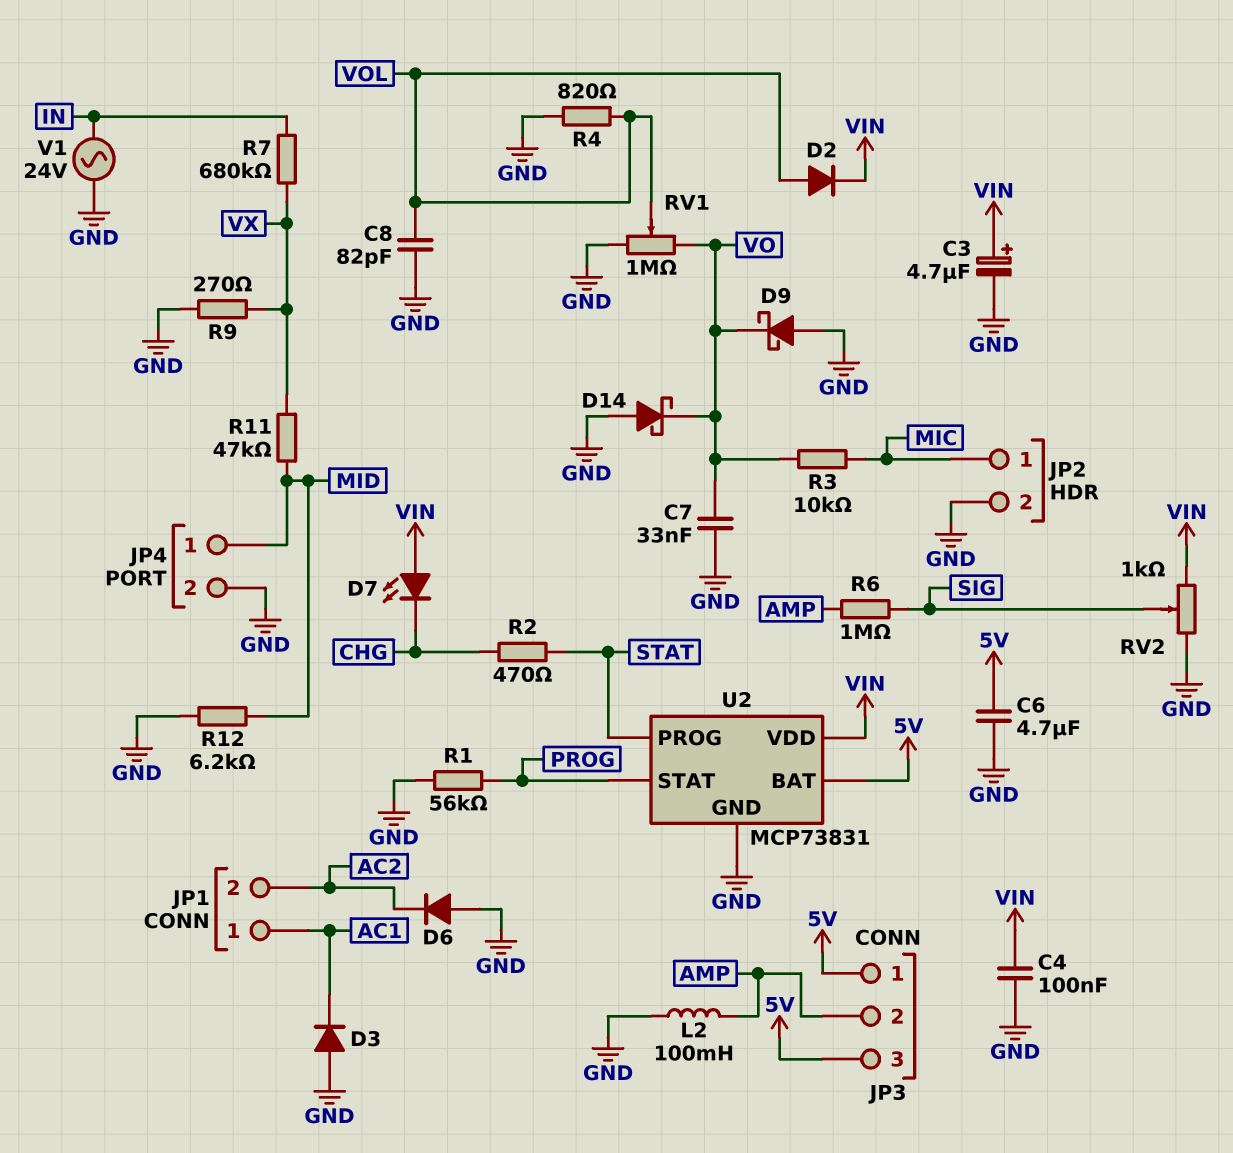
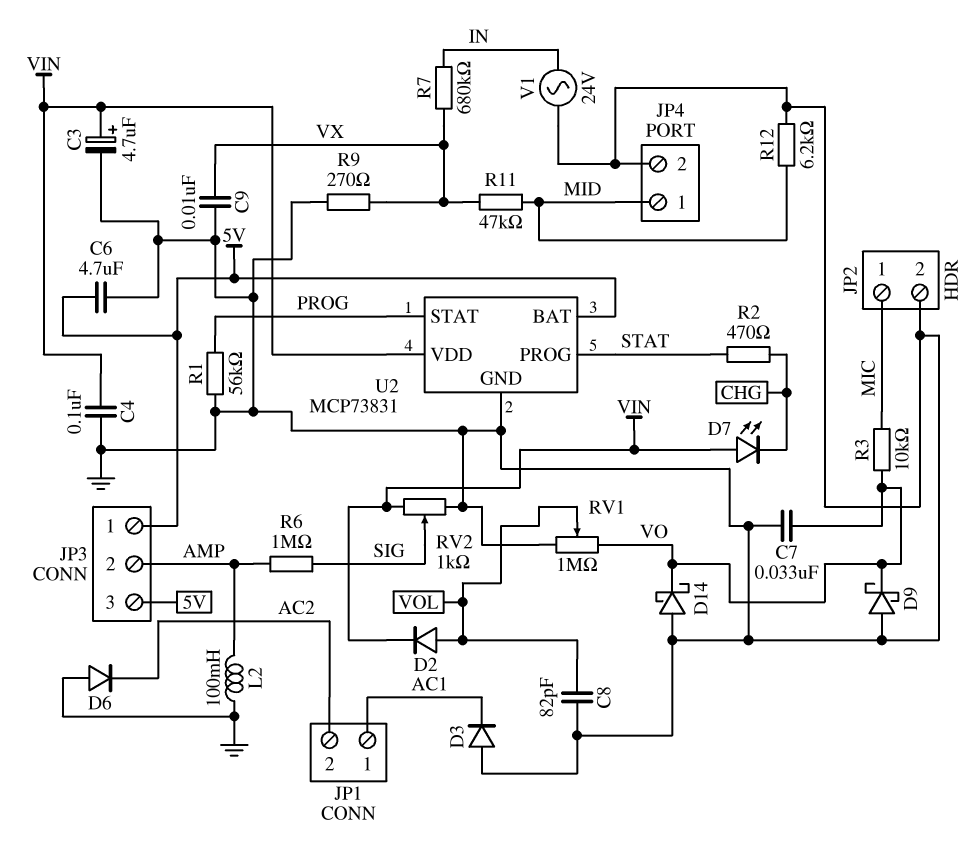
C9: none -> 10nF (GND, VX)
R4: 820 (GND, VOL) -> none

